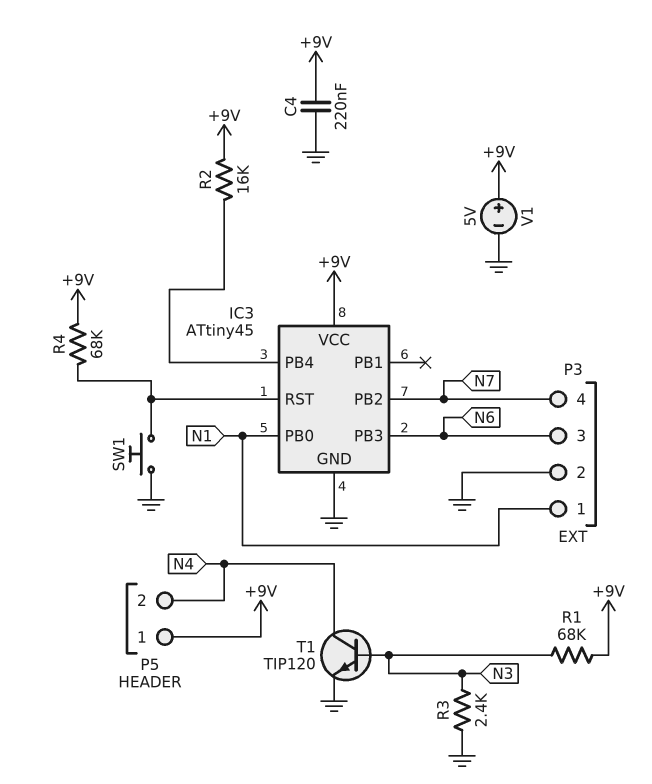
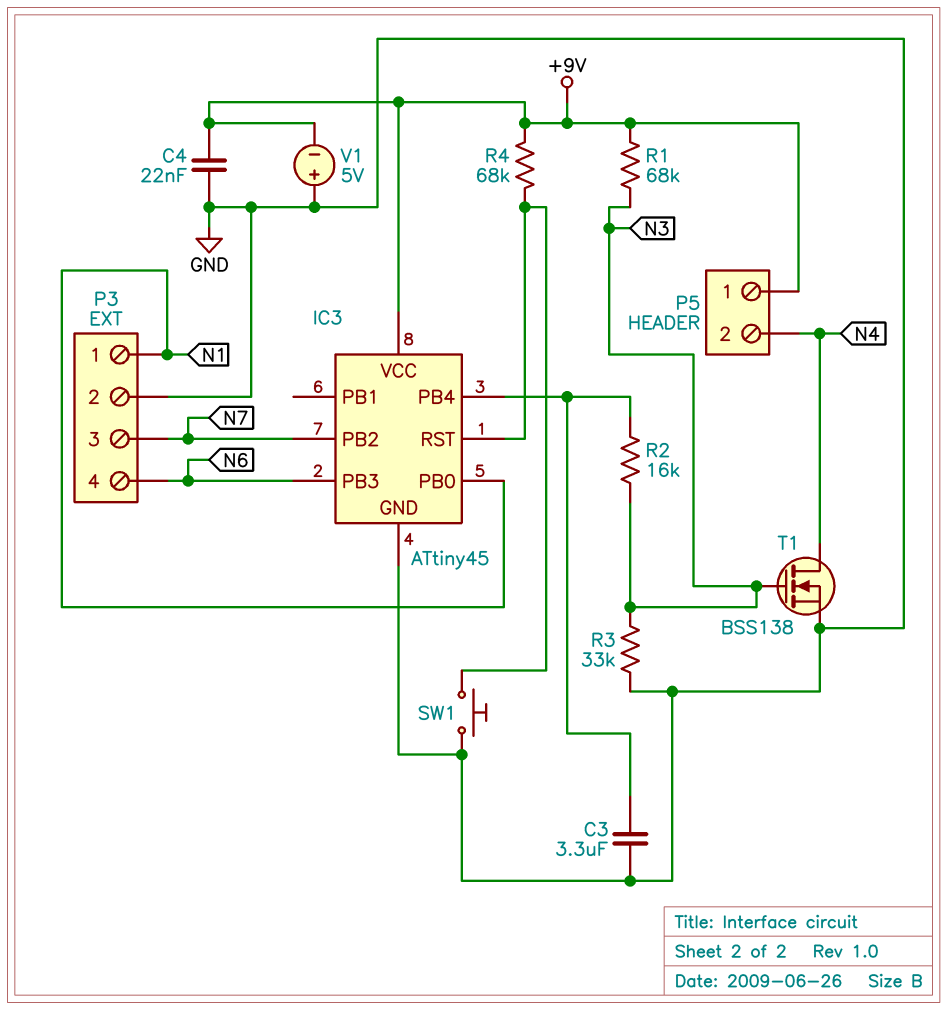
C3: none -> 3.3uF (GND, IC3/PB4)
C4: 220nF (+9V, GND) -> 22nF (+9V, GND)
P3 pin 3: N6 -> N7
P3 pin 4: N7 -> N6
R2: 16k (+9V, IC3/PB4) -> 16k (IC3/PB4, N3)
R3: 2.4k (GND, N3) -> 33k (GND, N3)
T1: NPN TIP120 (B N3, C N4, E GND) -> NMOS BSS138 (G N3, D N4, S GND)
V1: 5V (plus +9V, minus GND) -> 5V (plus GND, minus +9V)

